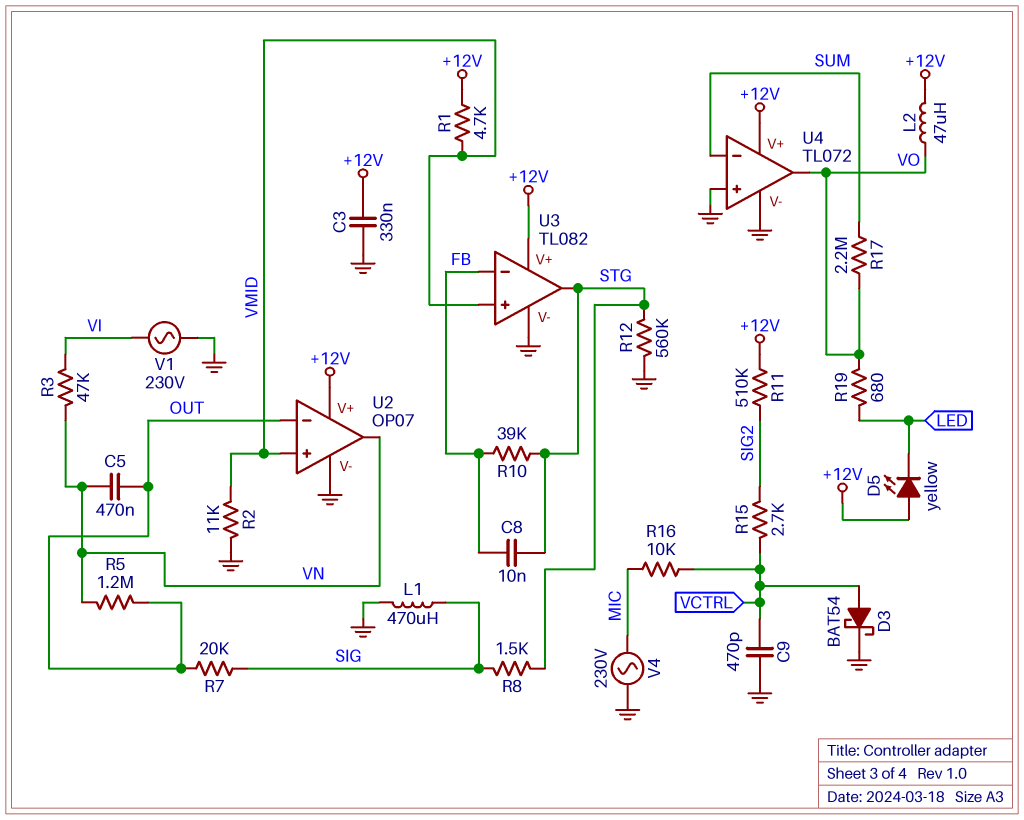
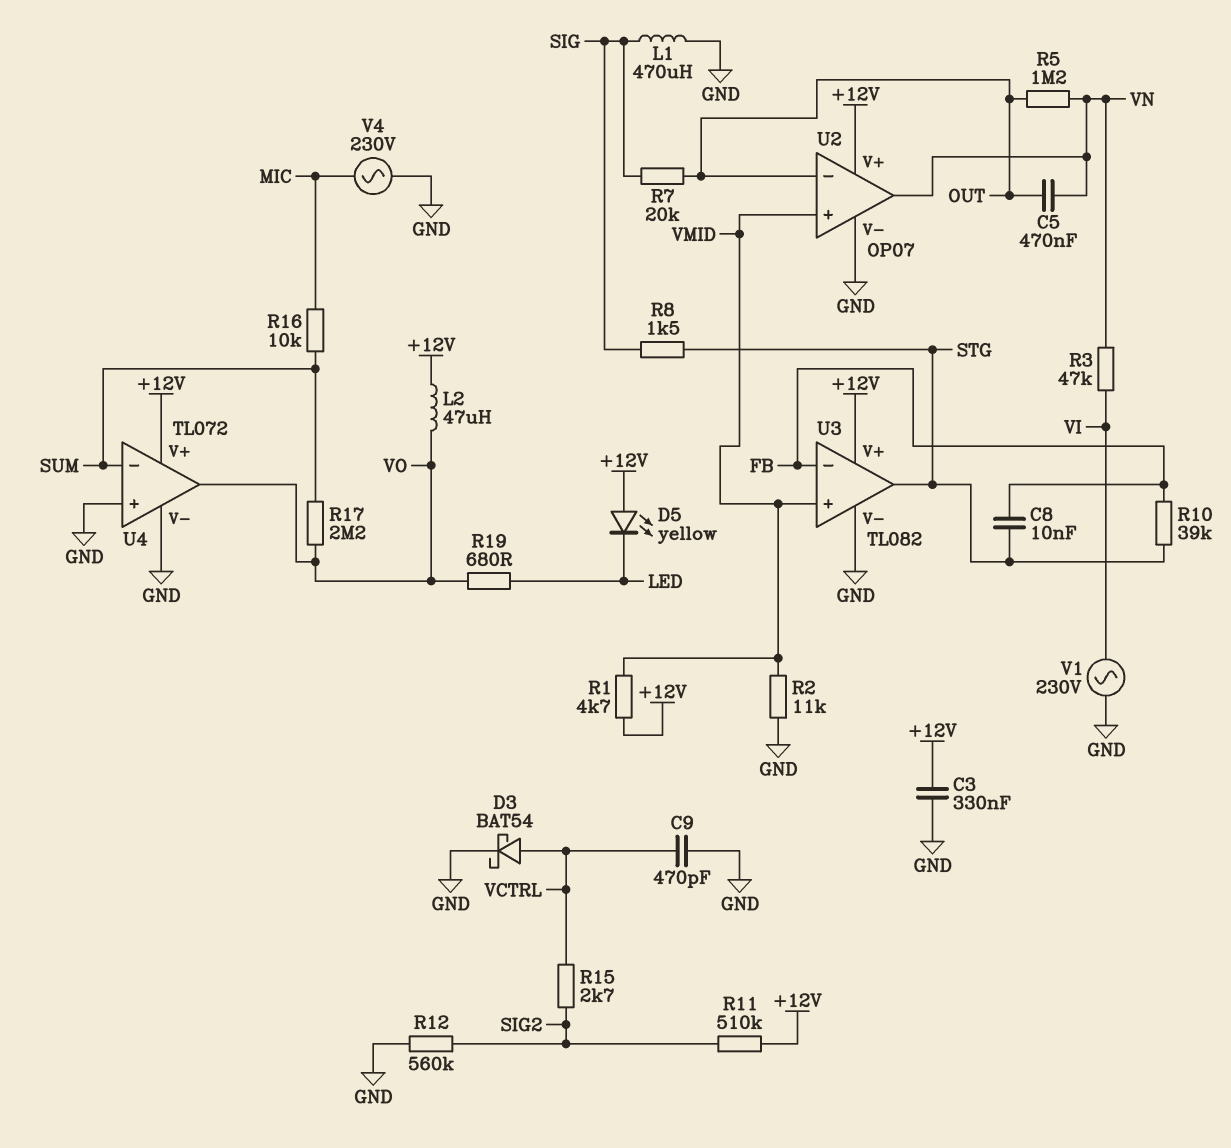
R12: 560k (GND, STG) -> 560k (GND, SIG2)
R16: 10k (MIC, VCTRL) -> 10k (MIC, SUM)

